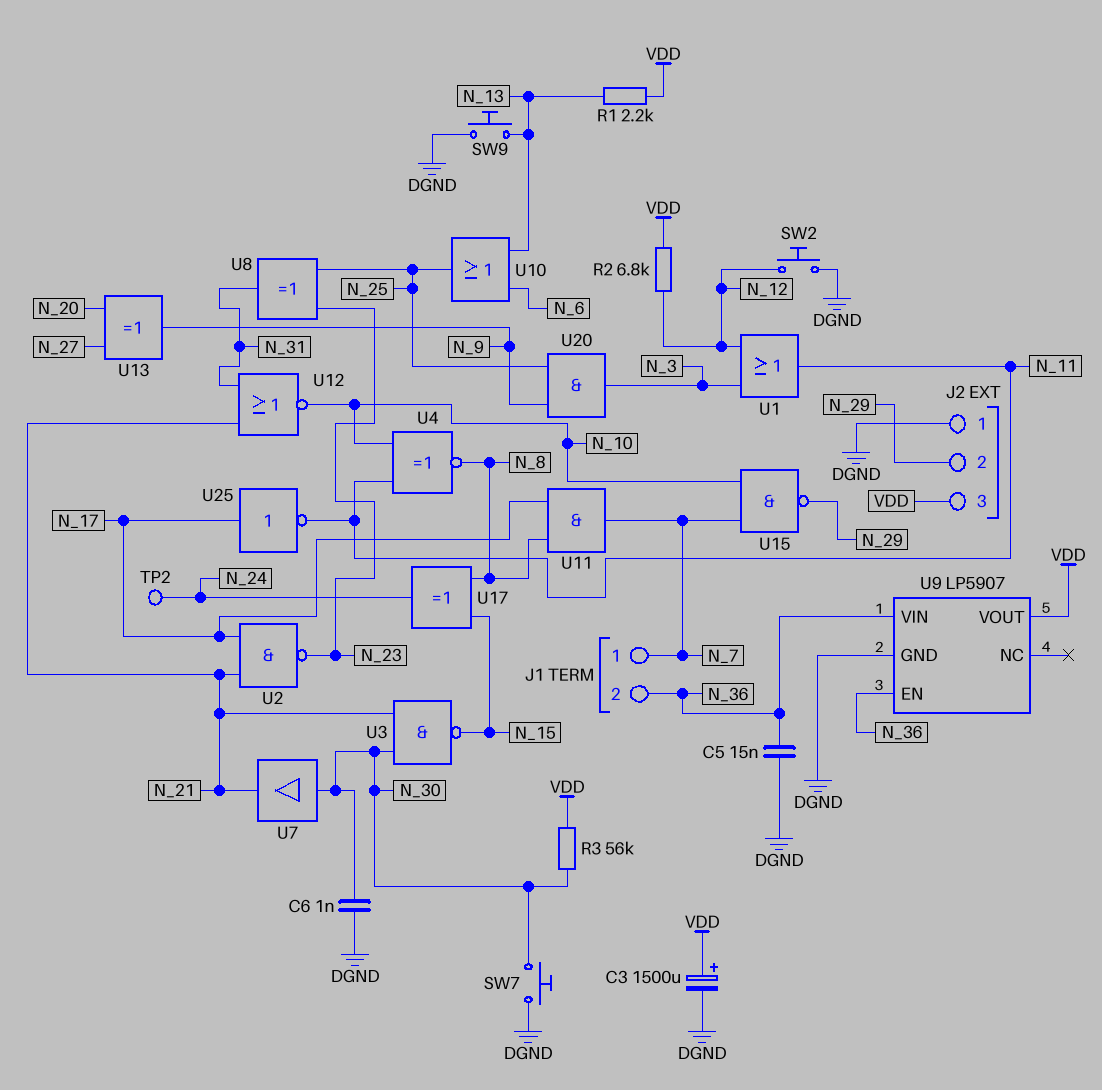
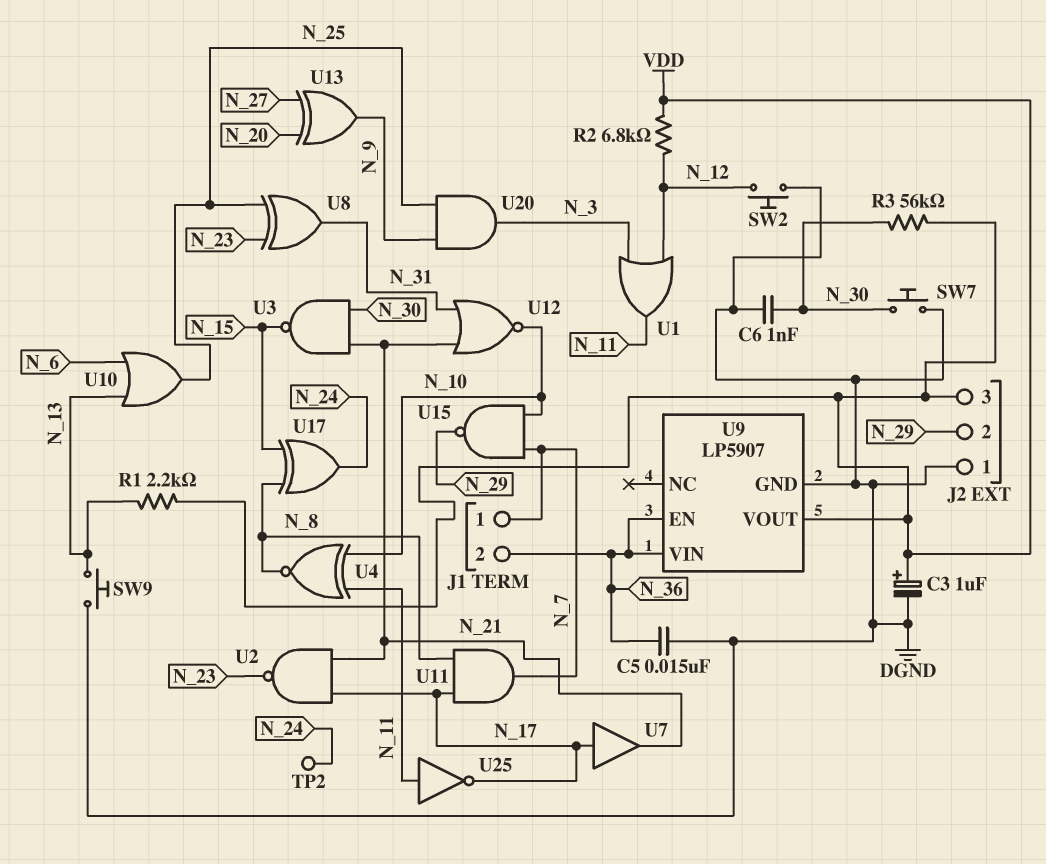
C3: 1500uF (plus VDD, minus DGND) -> 1uF (plus VDD, minus DGND)
U7: buffer (in N_30, out N_21) -> buffer (in N_17, out N_21)
U25: NOT (in N_17, out N_11) -> NOT (in N_11, out N_17)

